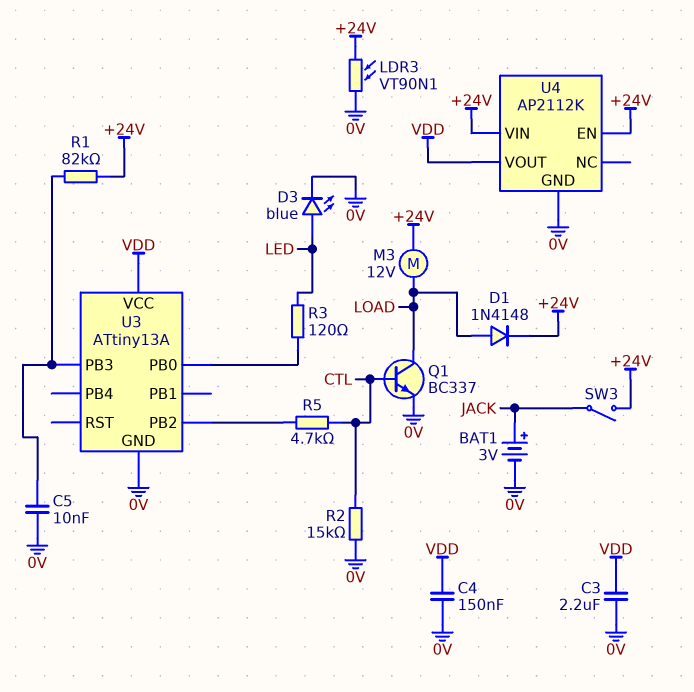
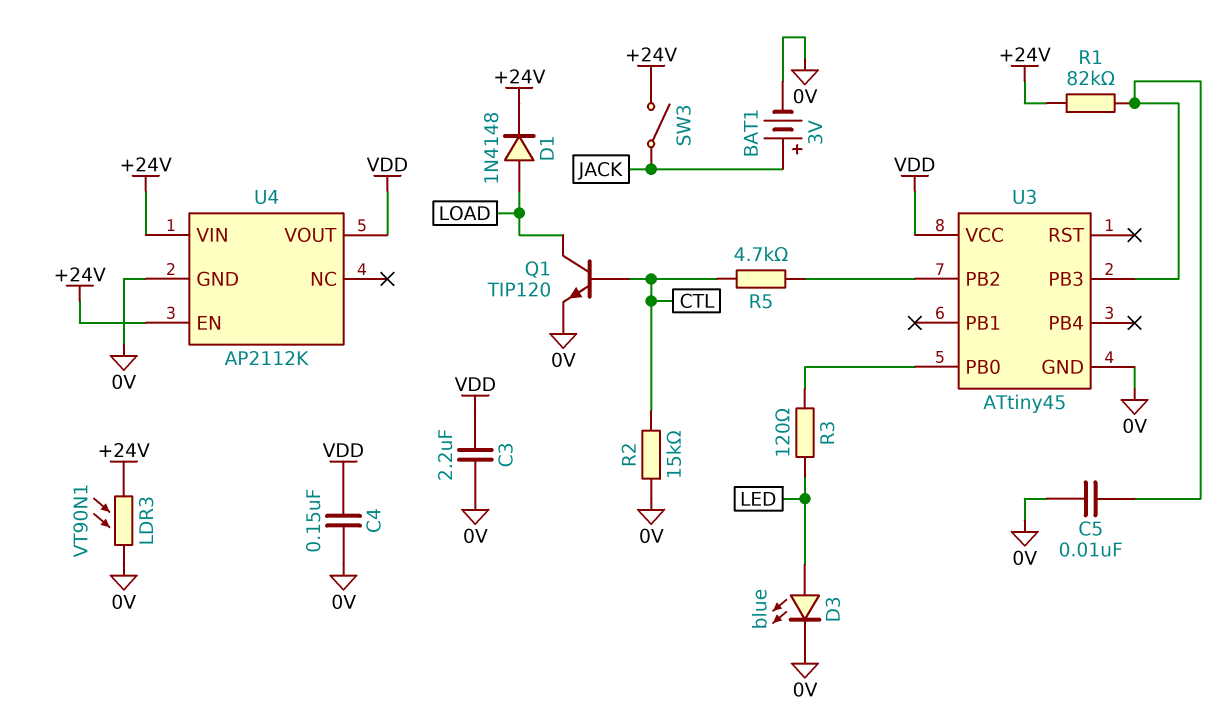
M3: motor 12V (+24V, LOAD) -> none
Q1: NPN BC337 (B CTL, C LOAD, E 0V) -> NPN TIP120 (B CTL, C LOAD, E 0V)
U3: ATtiny13A -> ATtiny45

